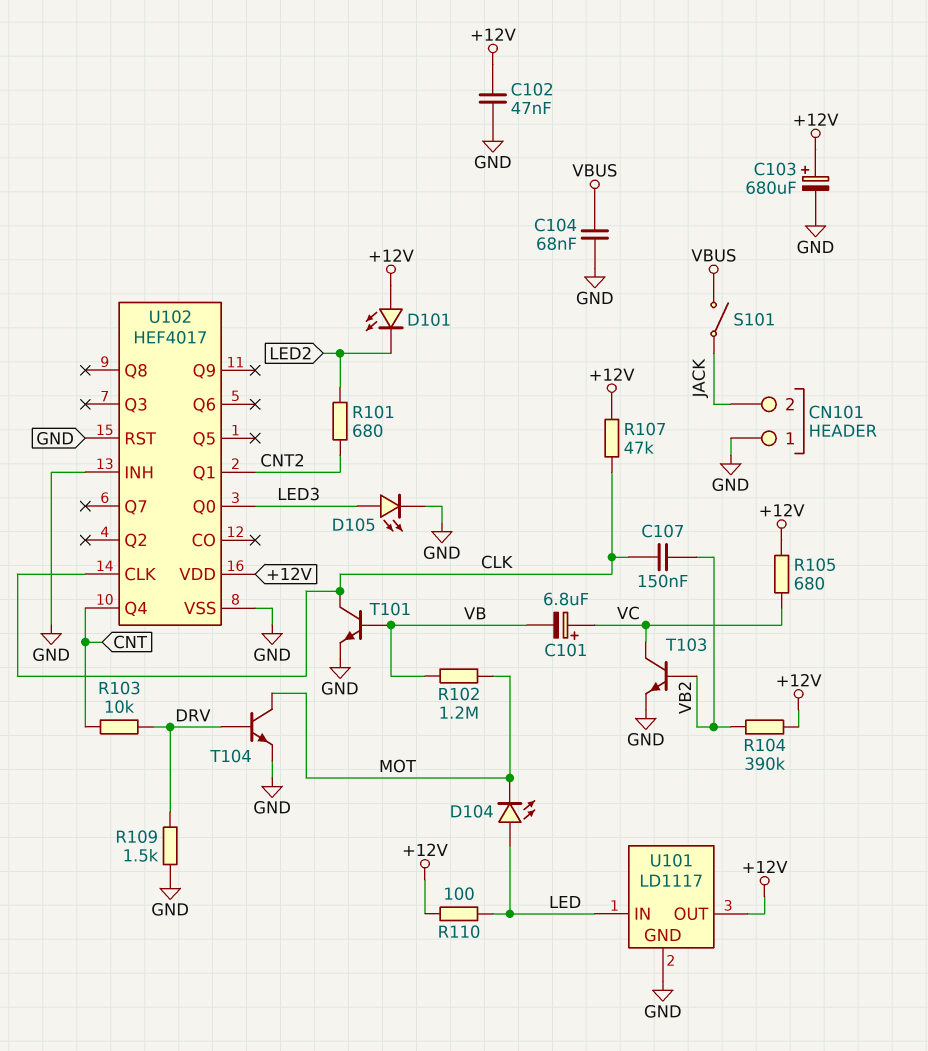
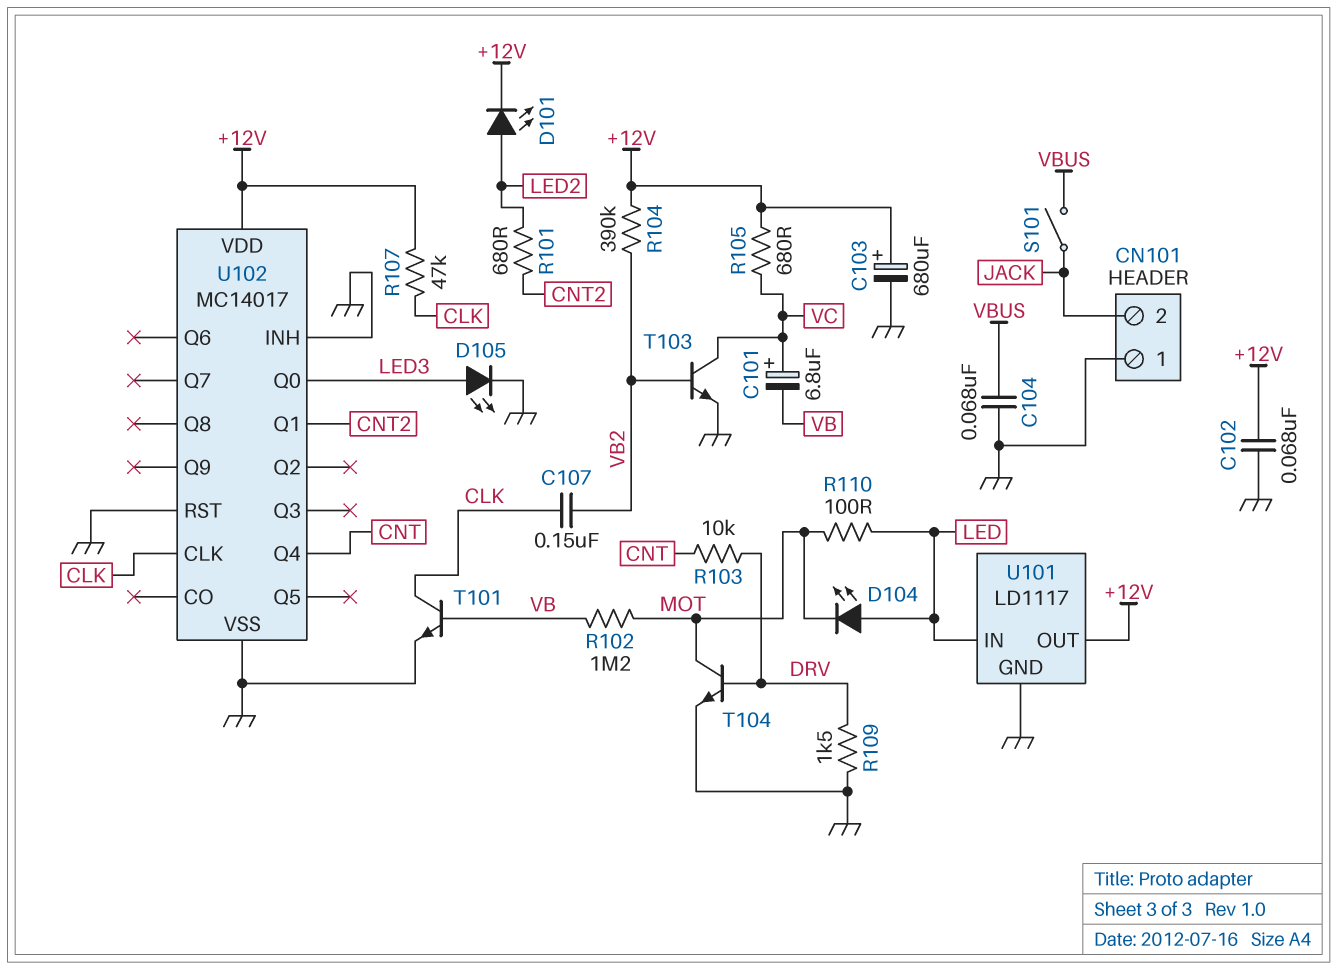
C102: 47nF (+12V, GND) -> 68nF (+12V, GND)
D101: LED (A +12V, K LED2) -> LED (A LED2, K +12V)
R110: 100 (+12V, LED) -> 100 (LED, MOT)
U102: HEF4017 -> MC14017

